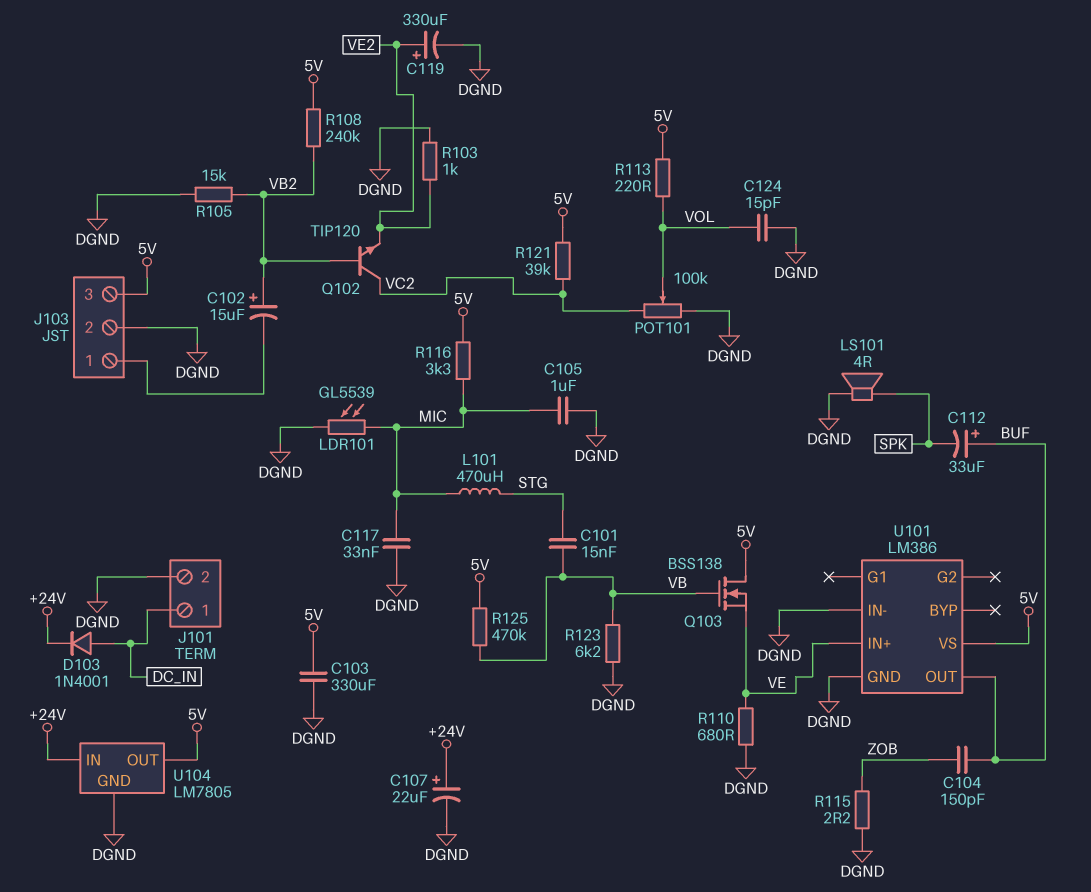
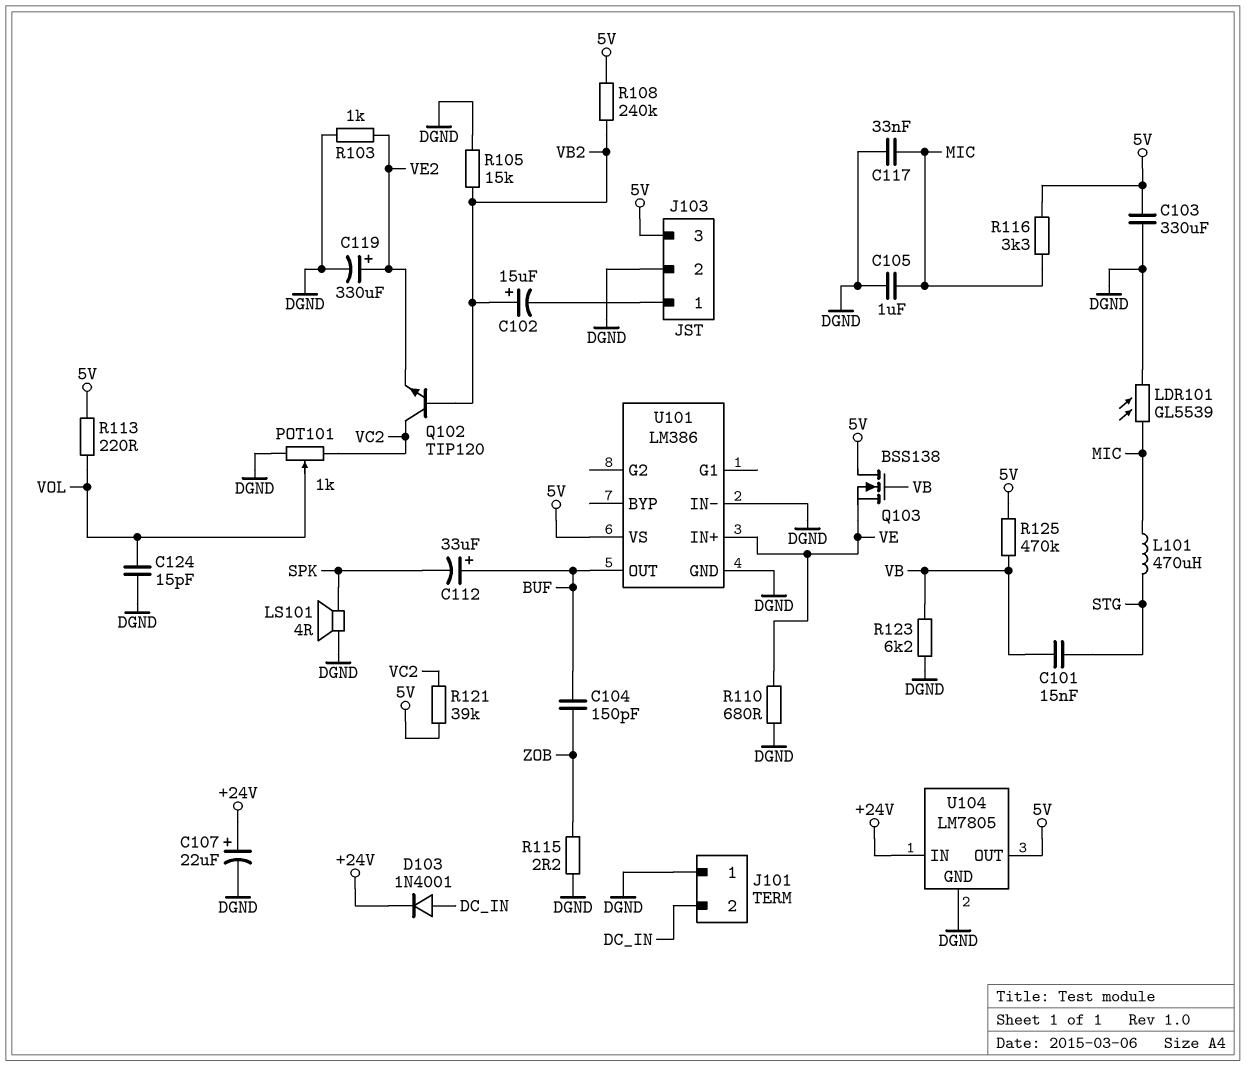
J101 pin 1: DC_IN -> DGND
J101 pin 2: DGND -> DC_IN
POT101: 100k (DGND, VC2, wiper VOL) -> 1k (DGND, VC2, wiper VOL)

